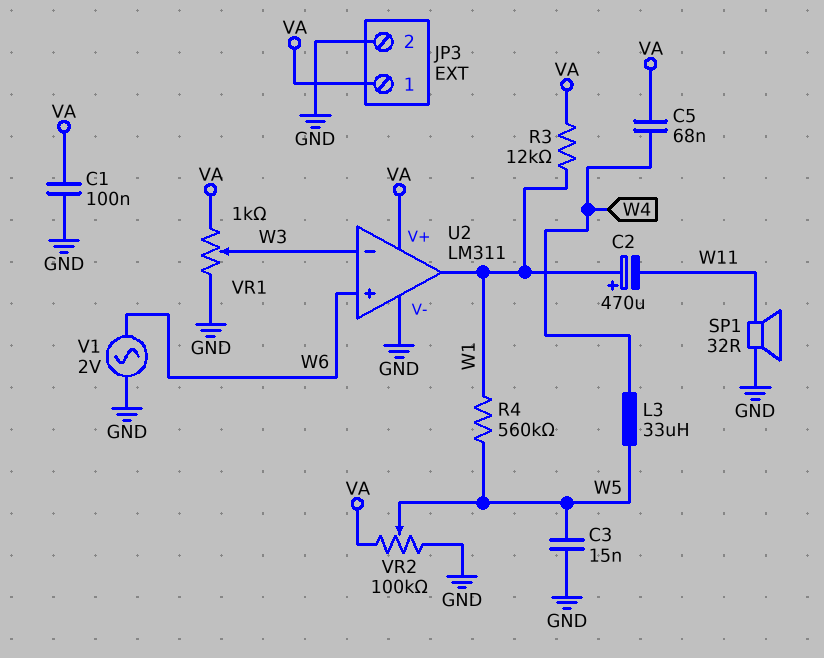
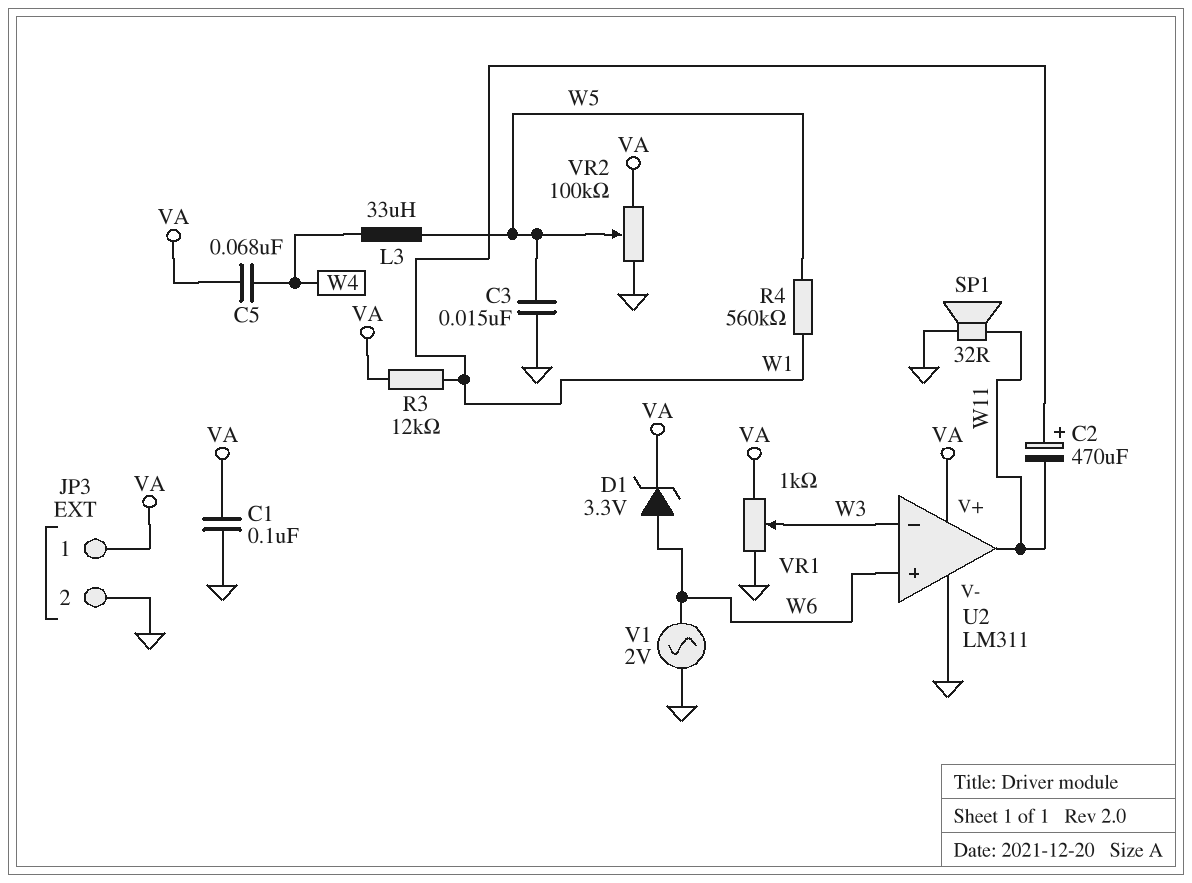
D1: none -> zener 3.3V (A W6, K VA)
U2 pin out: W1 -> W11

